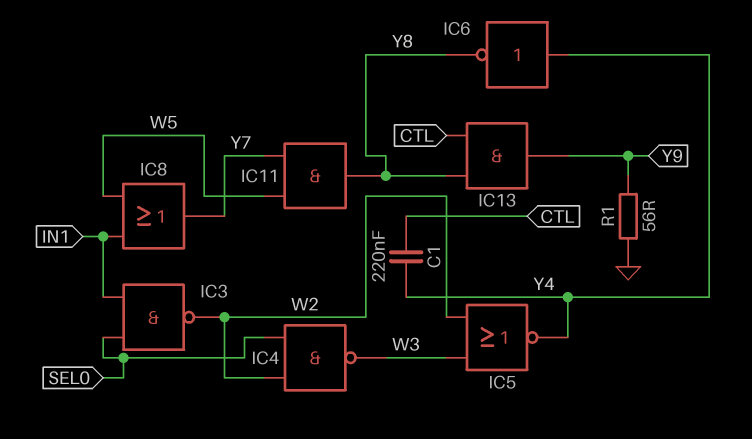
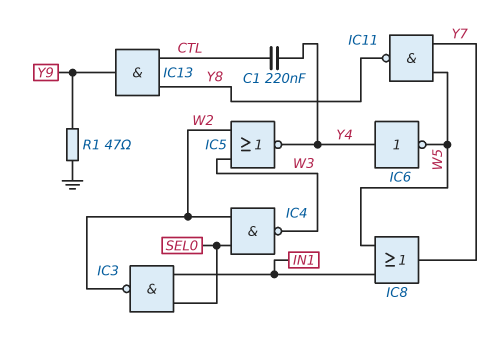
IC6: NOT (in Y4, out Y8) -> NOT (in Y4, out W5)
IC11: AND (in W5, in Y7, out Y8) -> NAND (in W5, in Y7, out Y8)
R1: 56 (GND, Y9) -> 47 (GND, Y9)

